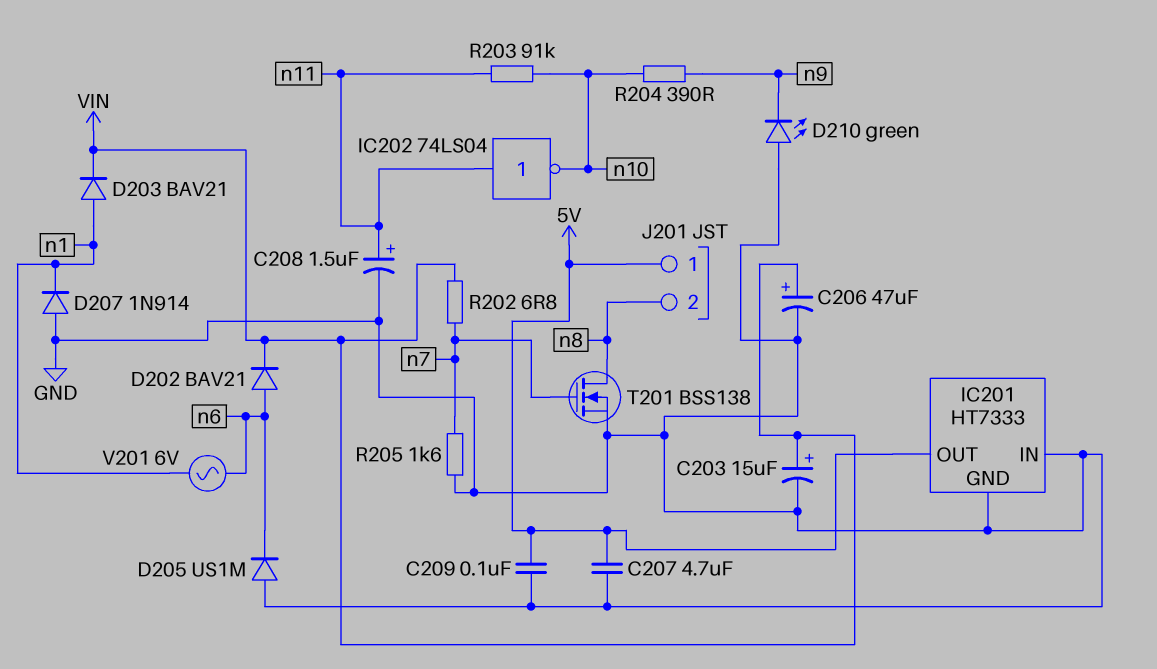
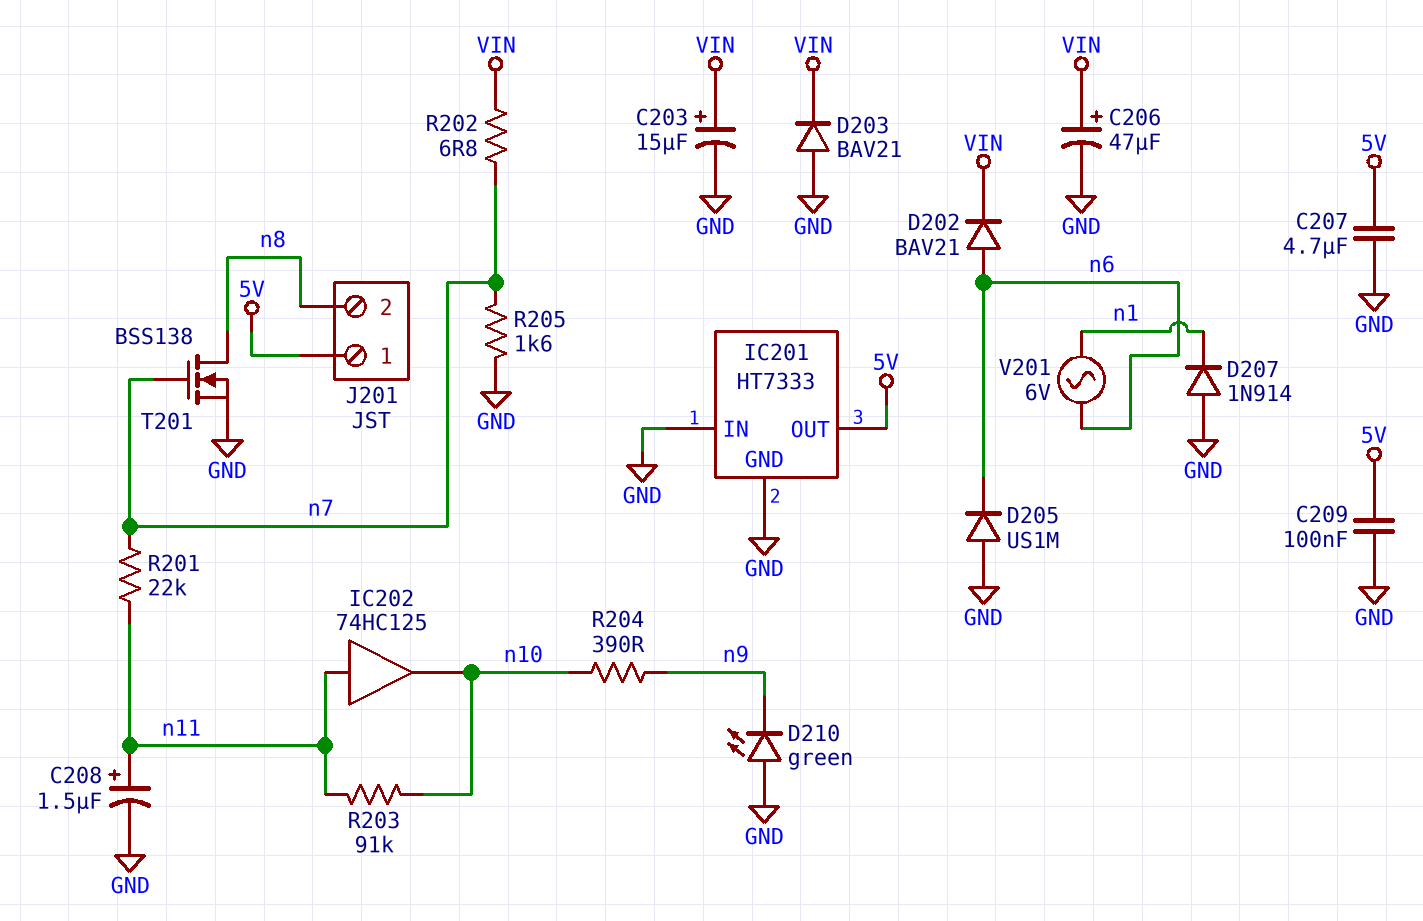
D203: diode BAV21 (A n1, K VIN) -> diode BAV21 (A GND, K VIN)
IC202: NOT 74LS04 (in n11, out n10) -> buffer 74HC125 (in n11, out n10)
R201: none -> 22k (n7, n11)

